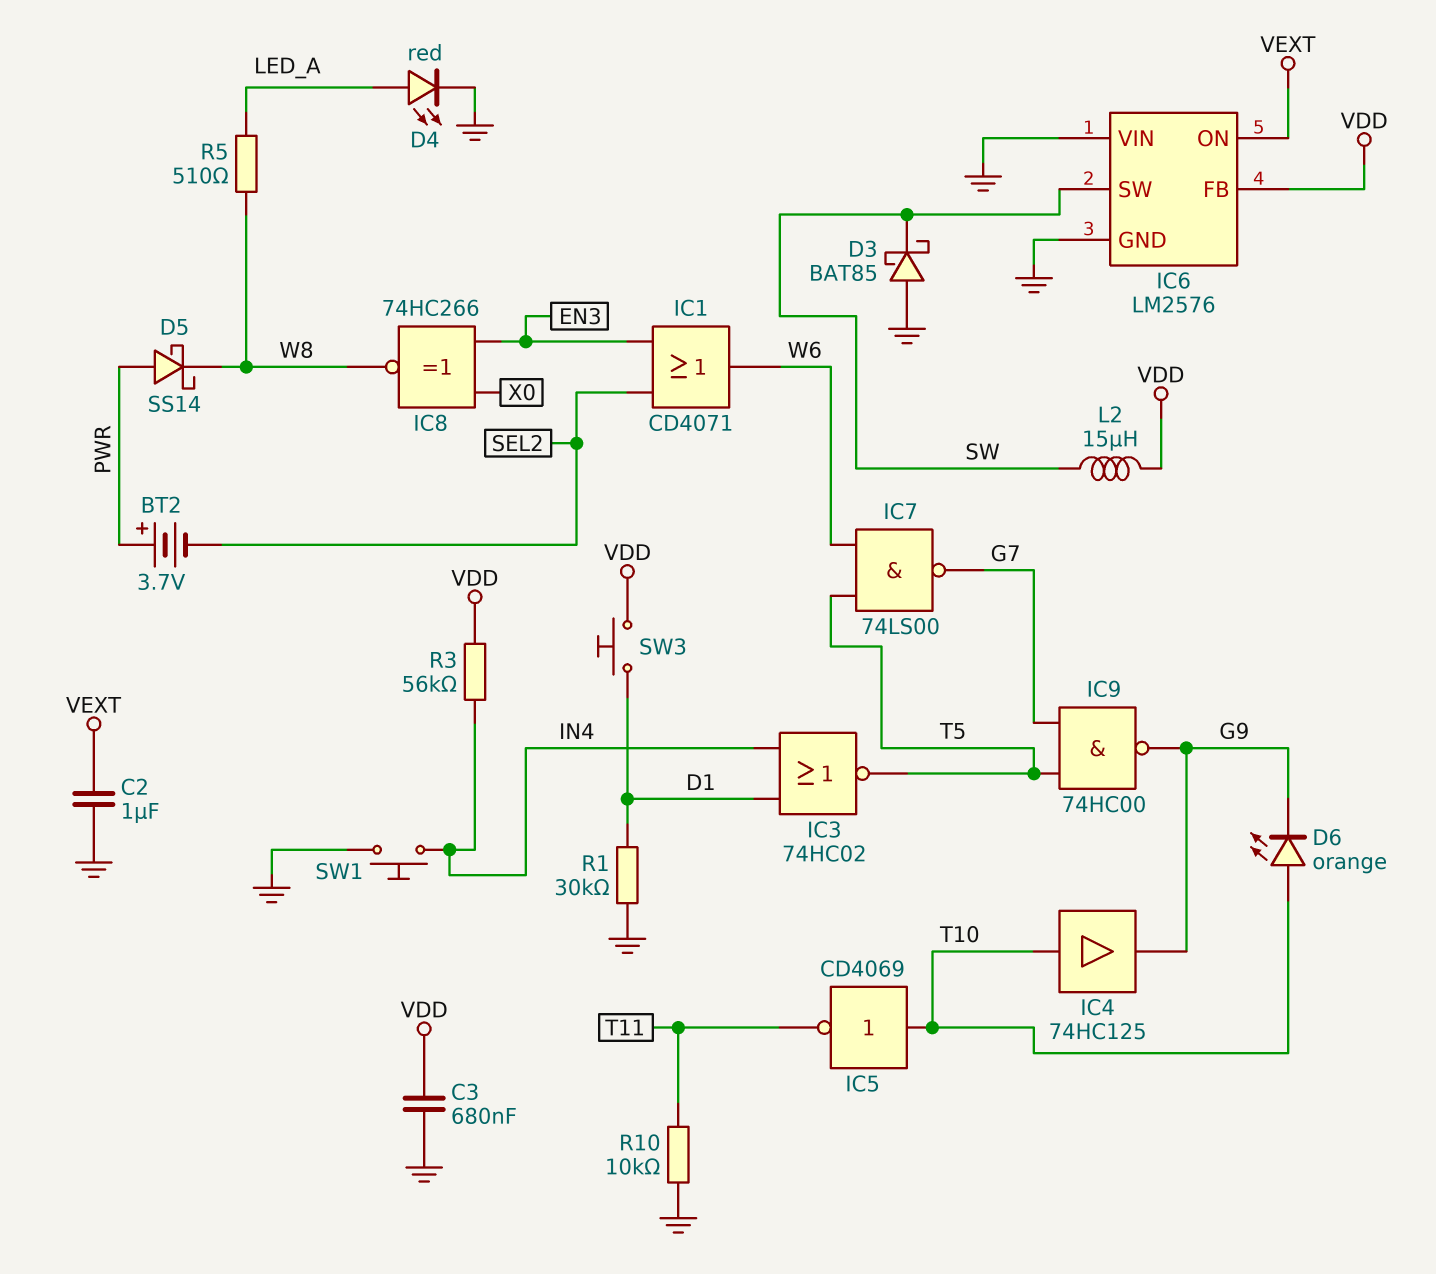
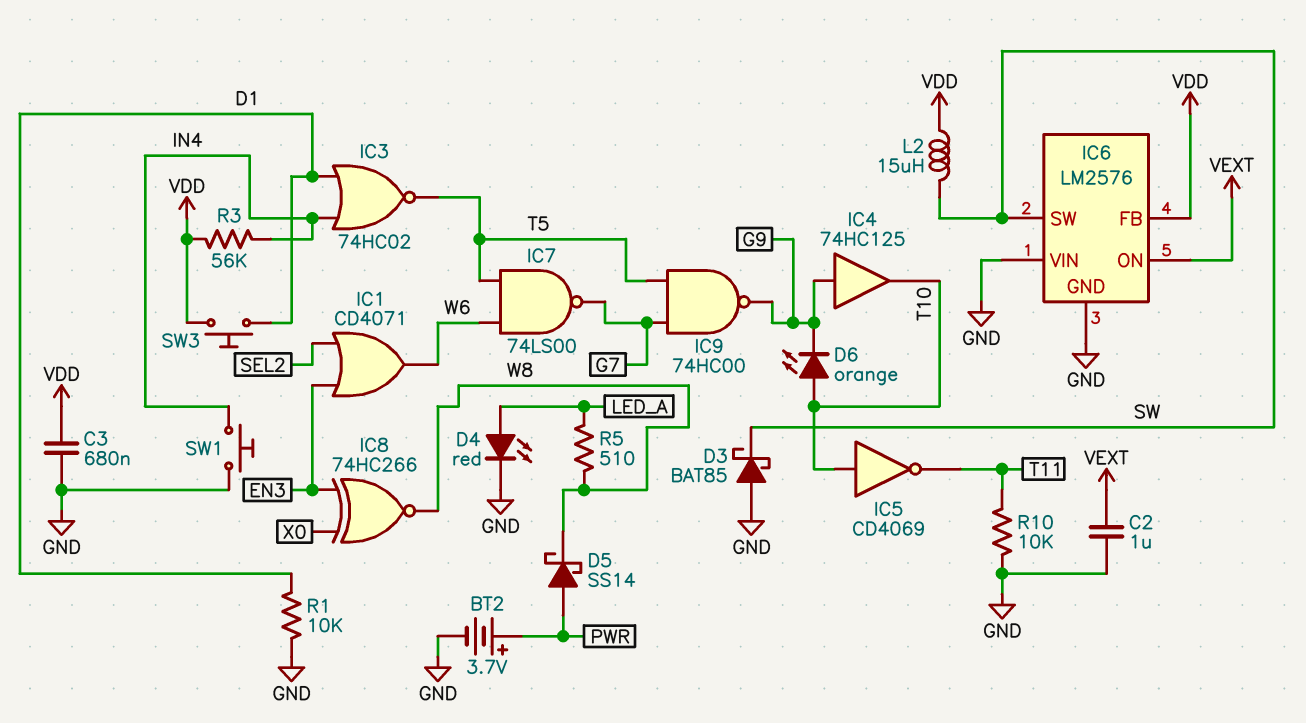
BT2: 3.7V (plus PWR, minus SEL2) -> 3.7V (plus PWR, minus GND)
IC4: buffer 74HC125 (in T10, out G9) -> buffer 74HC125 (in G9, out T10)
R1: 30k (D1, GND) -> 10k (D1, GND)

